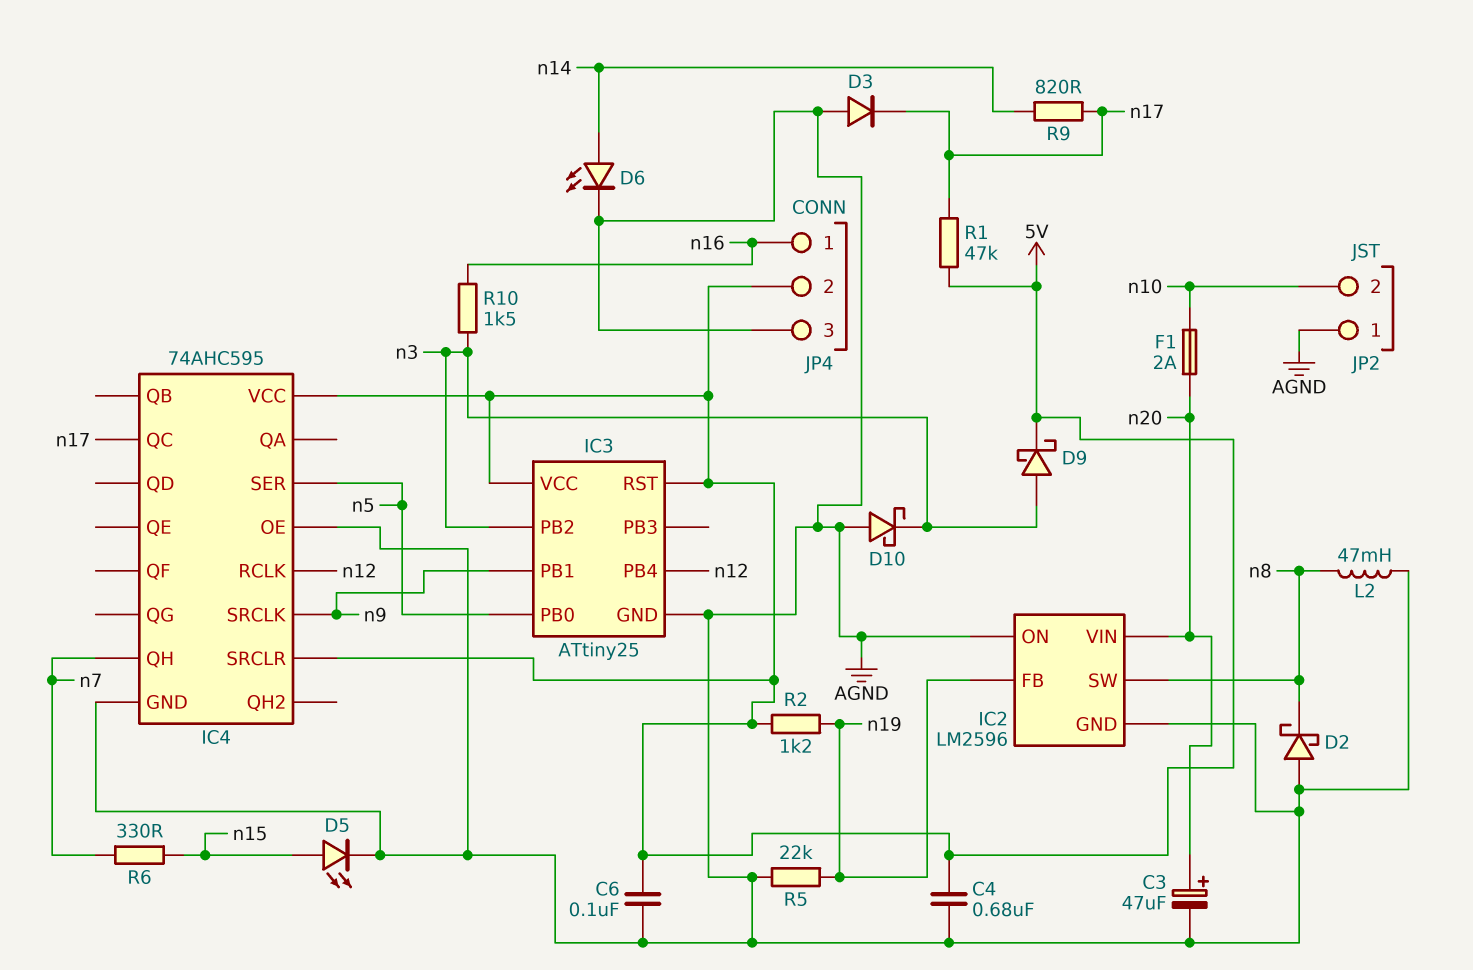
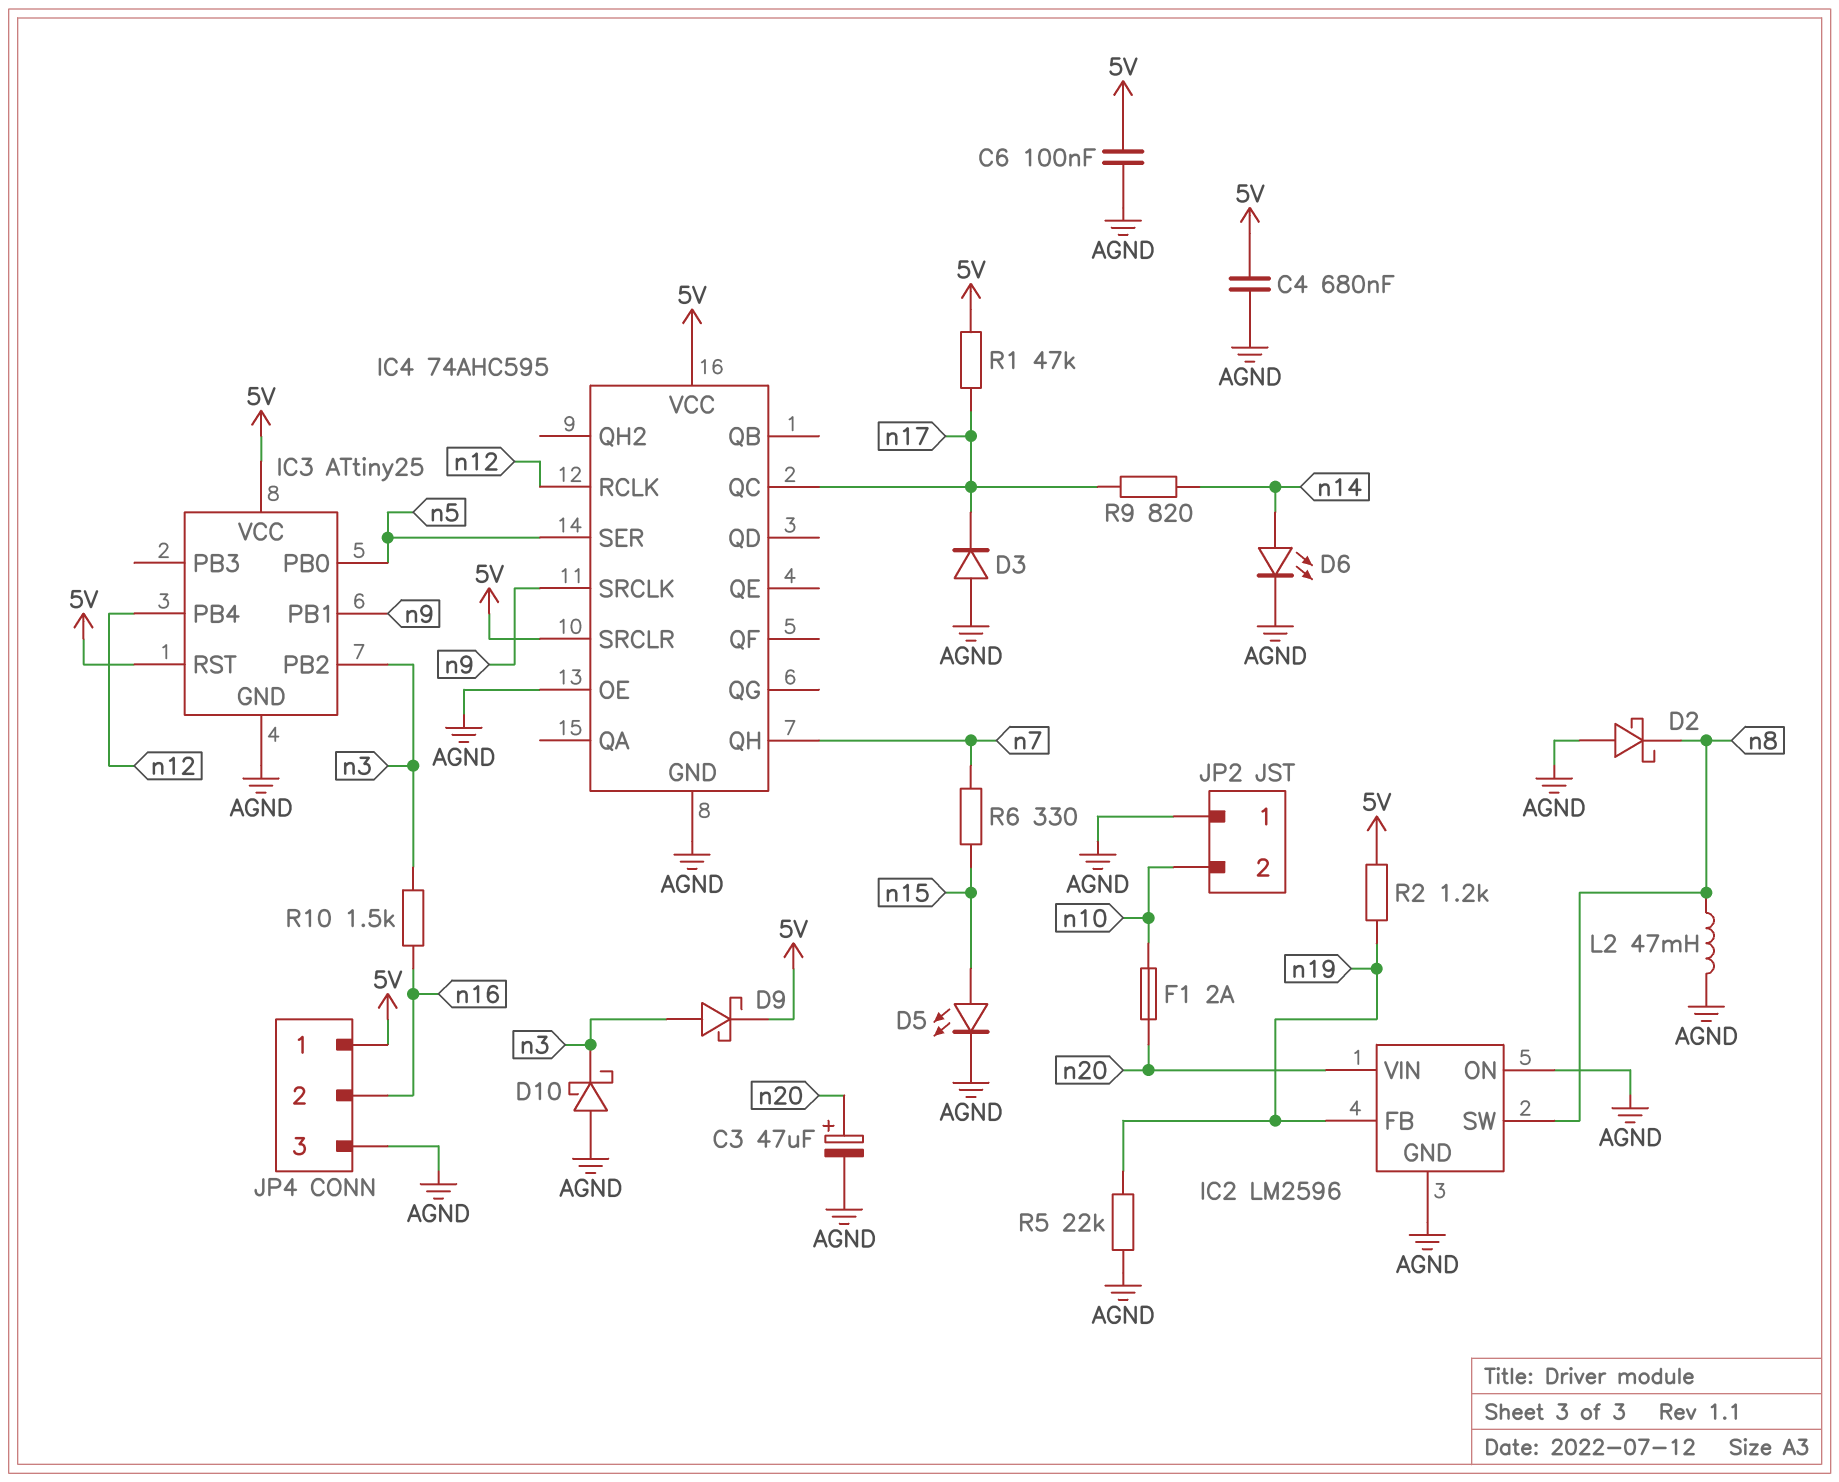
JP4 pin 1: n16 -> 5V
JP4 pin 2: 5V -> n16

